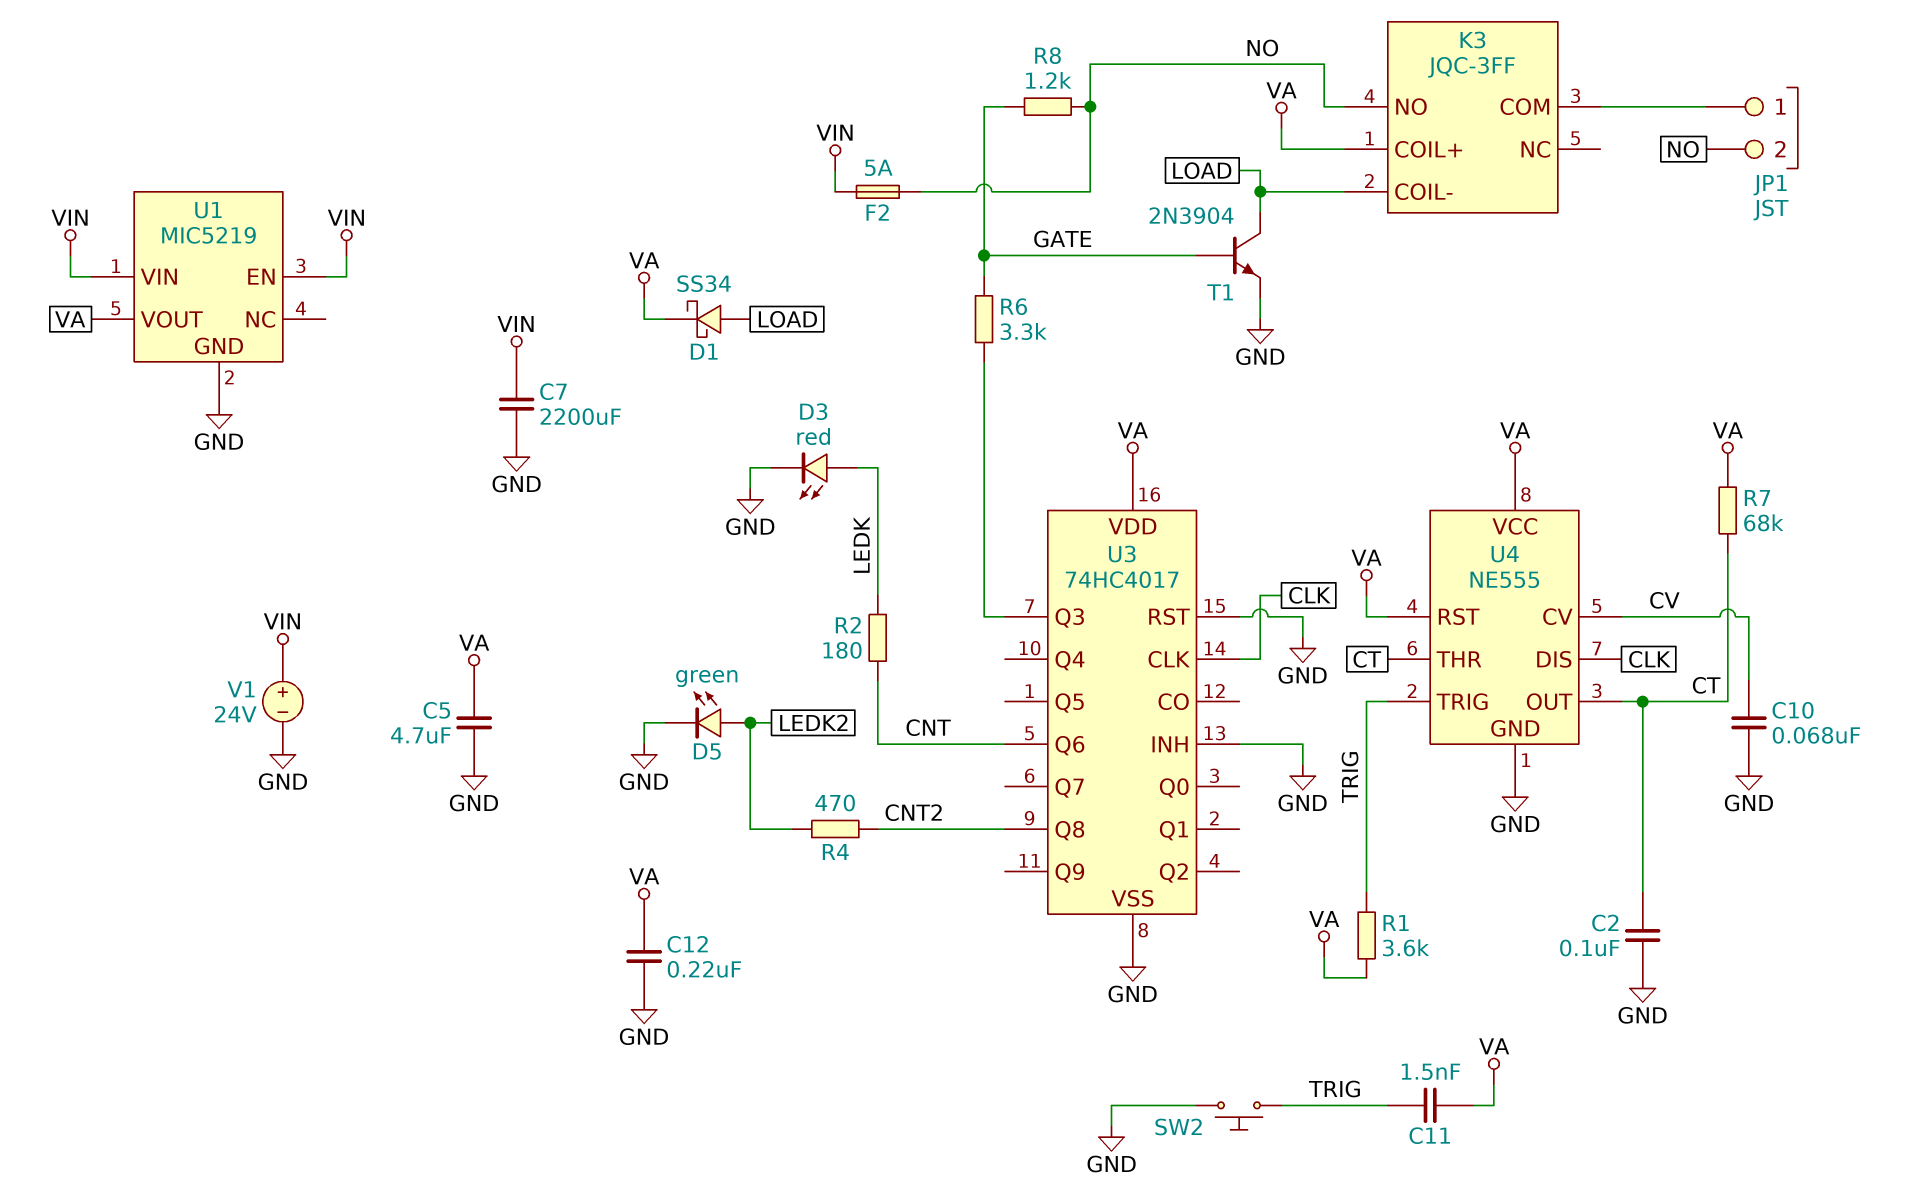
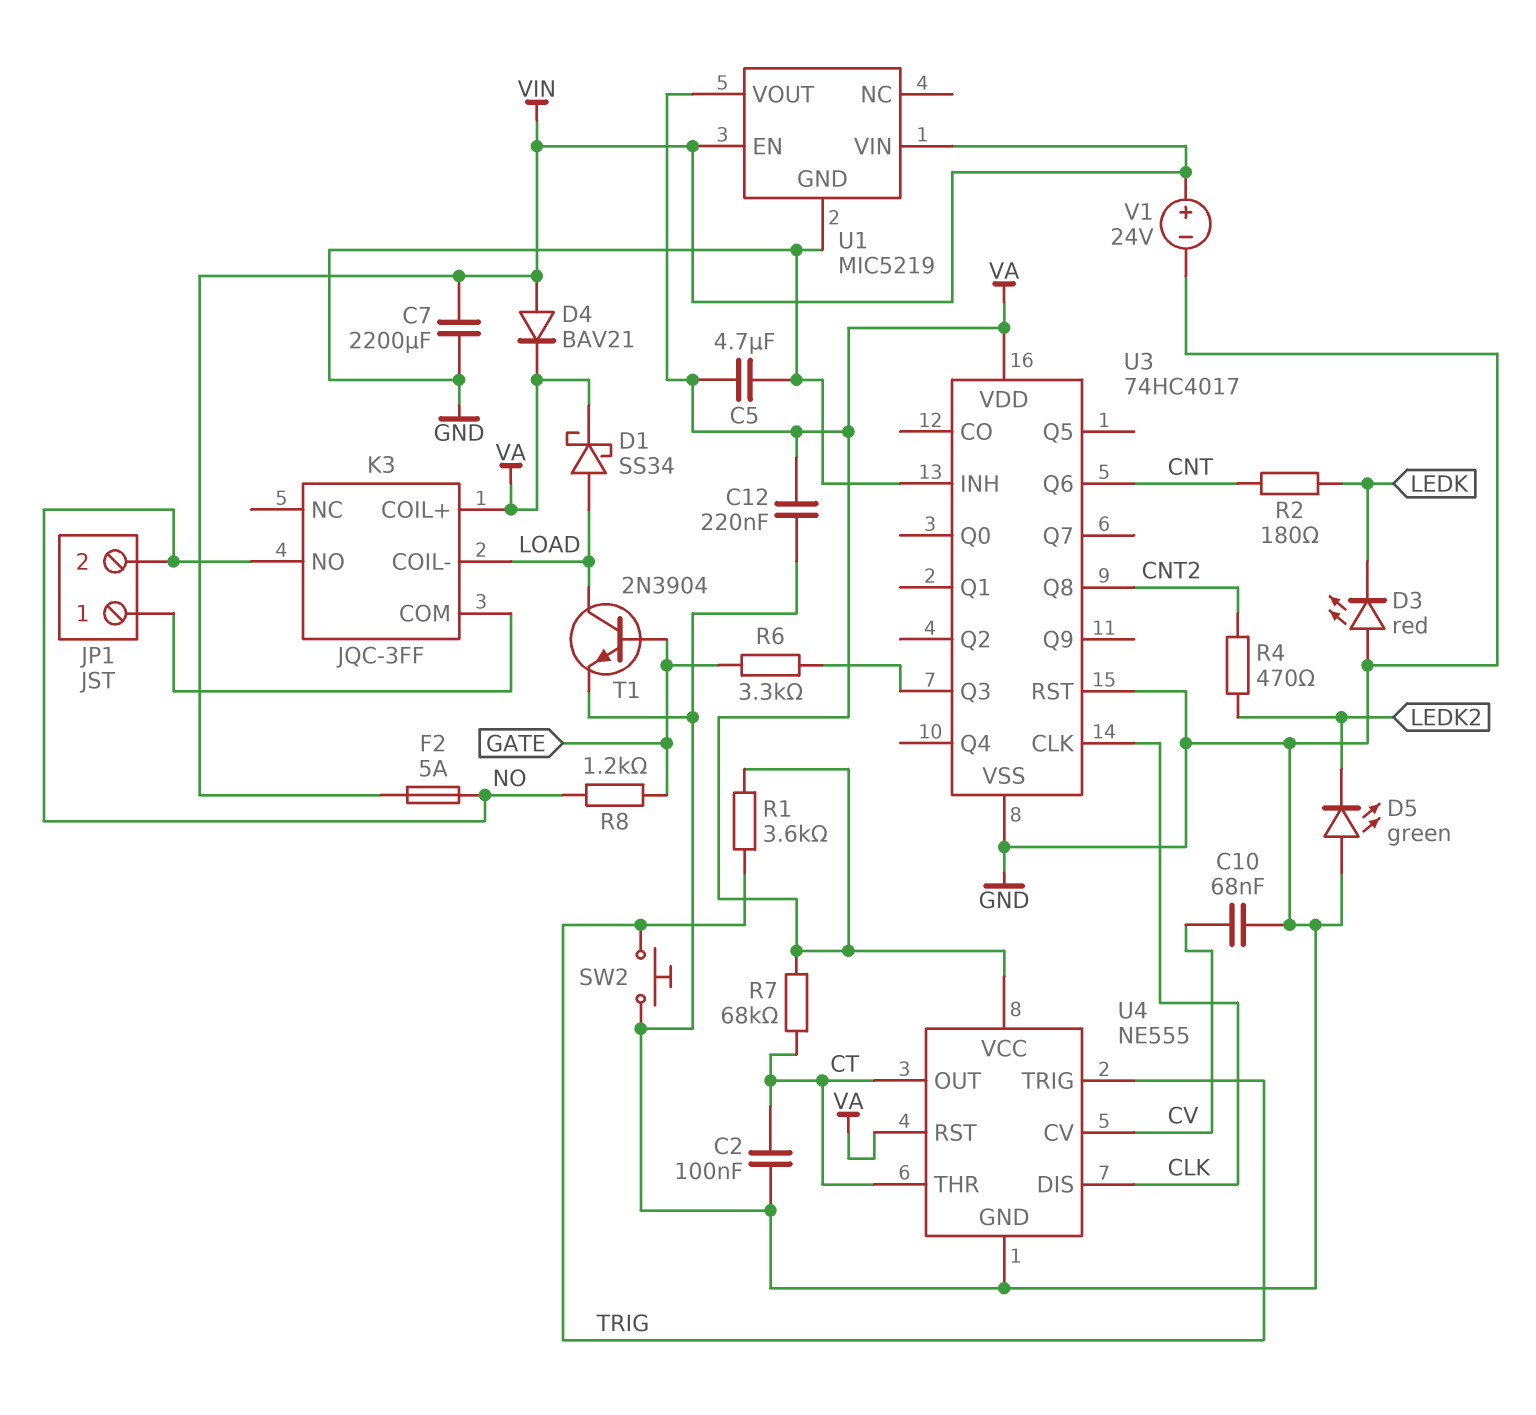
C11: 1.5nF (TRIG, VA) -> none
D3: LED red (A LEDK, K GND) -> LED red (A GND, K LEDK)
D4: none -> diode BAV21 (A VIN, K VA)
D5: LED green (A LEDK2, K GND) -> LED green (A GND, K LEDK2)

